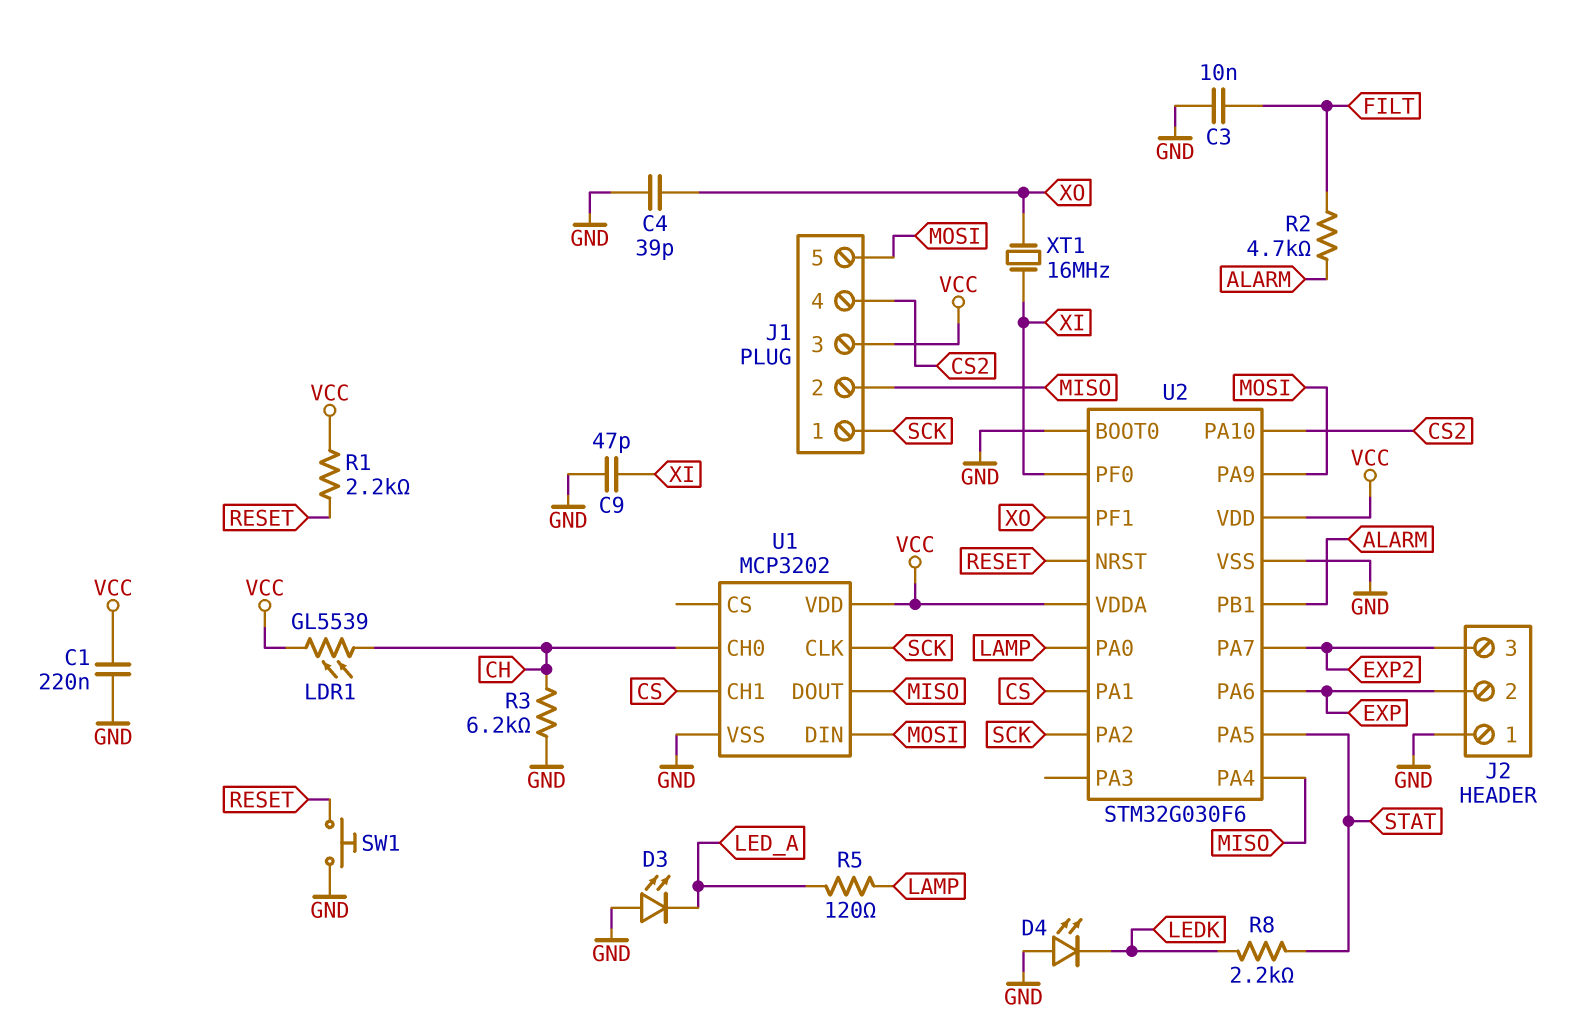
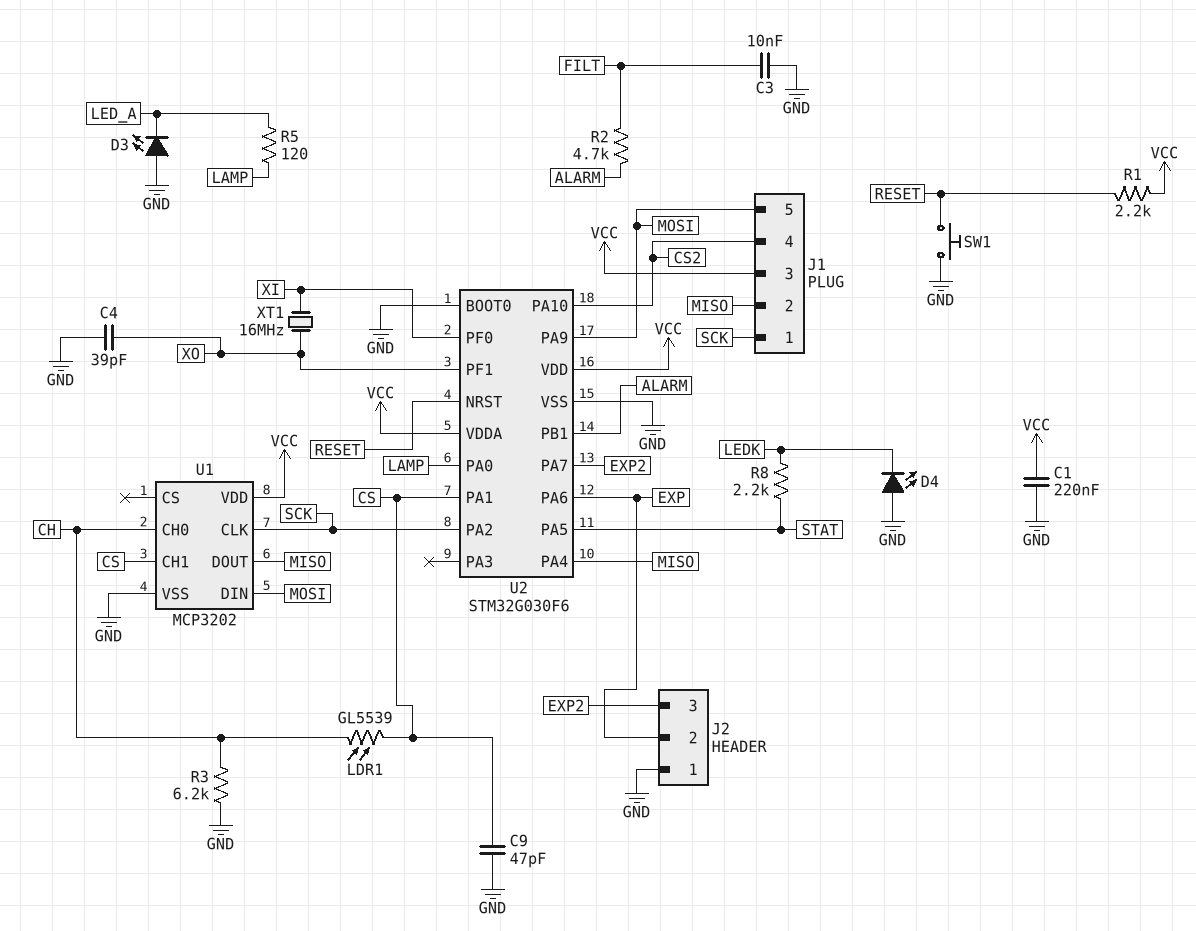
C9: 47pF (GND, XI) -> 47pF (CS, GND)
LDR1: GL5539 (CH, VCC) -> GL5539 (CH, CS)

